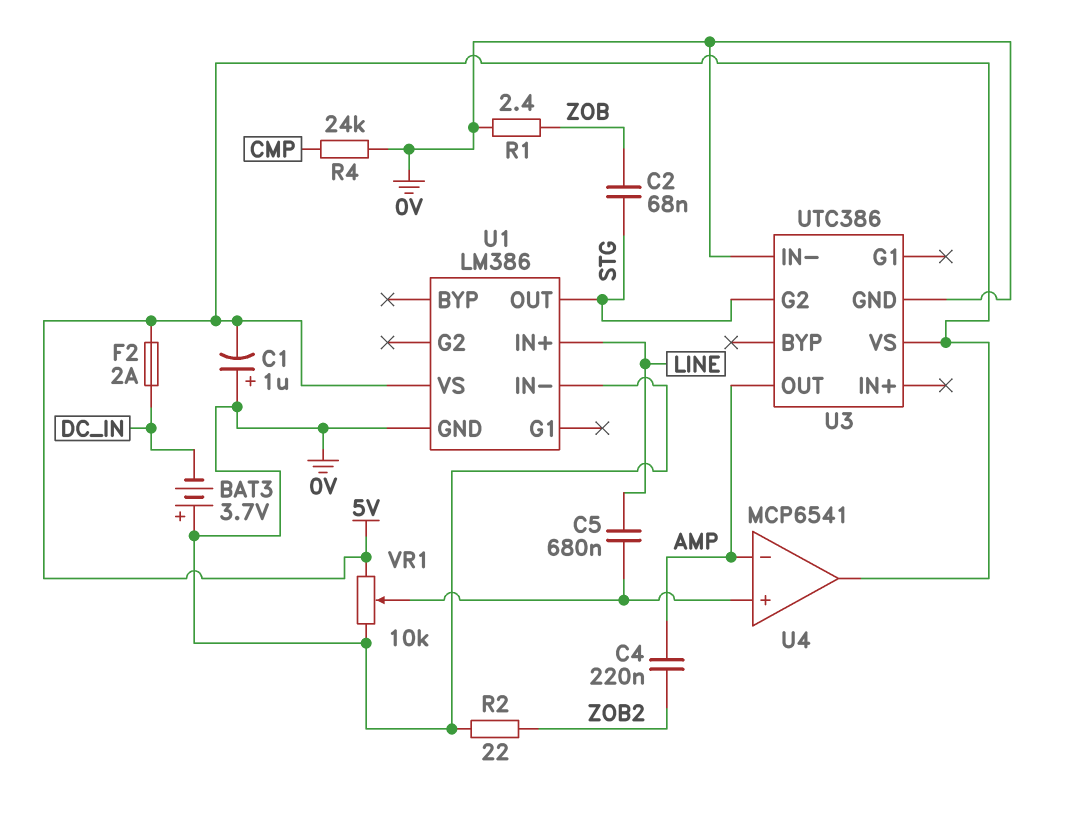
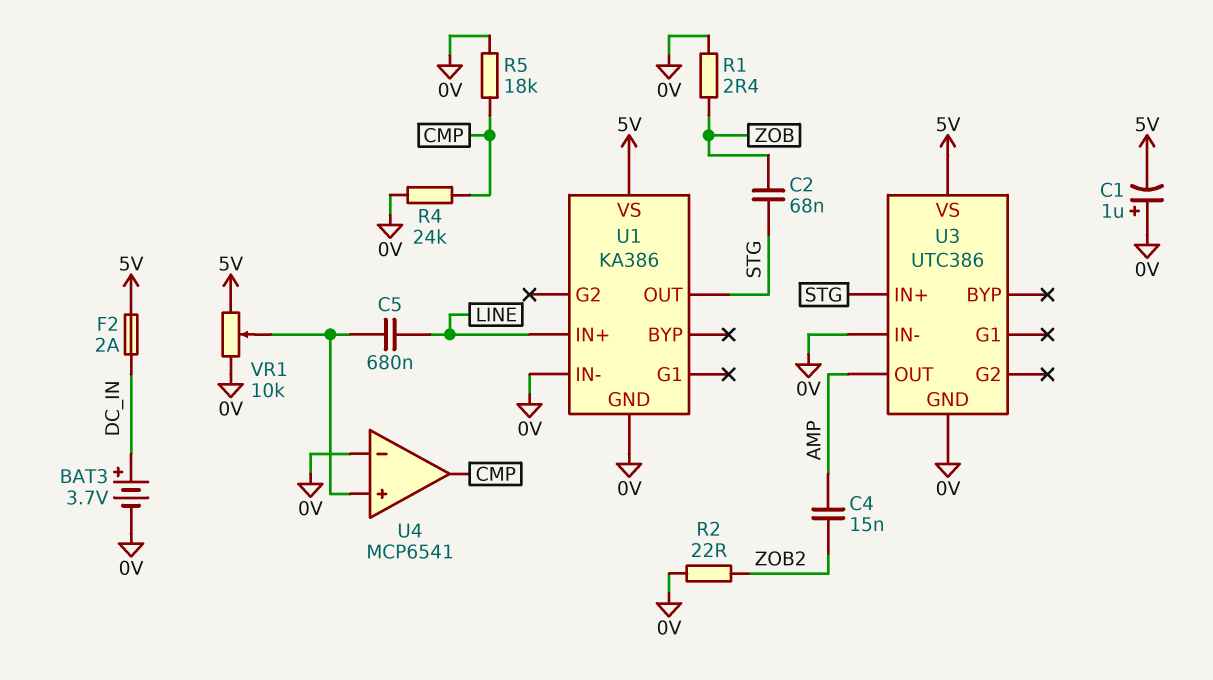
BAT3: 3.7V (plus 0V, minus DC_IN) -> 3.7V (plus DC_IN, minus 0V)
C4: 220nF (AMP, ZOB2) -> 15nF (AMP, ZOB2)
R5: none -> 18k (0V, CMP)
U1: LM386 -> KA386
U3 pin G2: STG -> none
U3 pin IN+: none -> STG
U4 pin in-: AMP -> 0V
U4 pin out: 5V -> CMP

